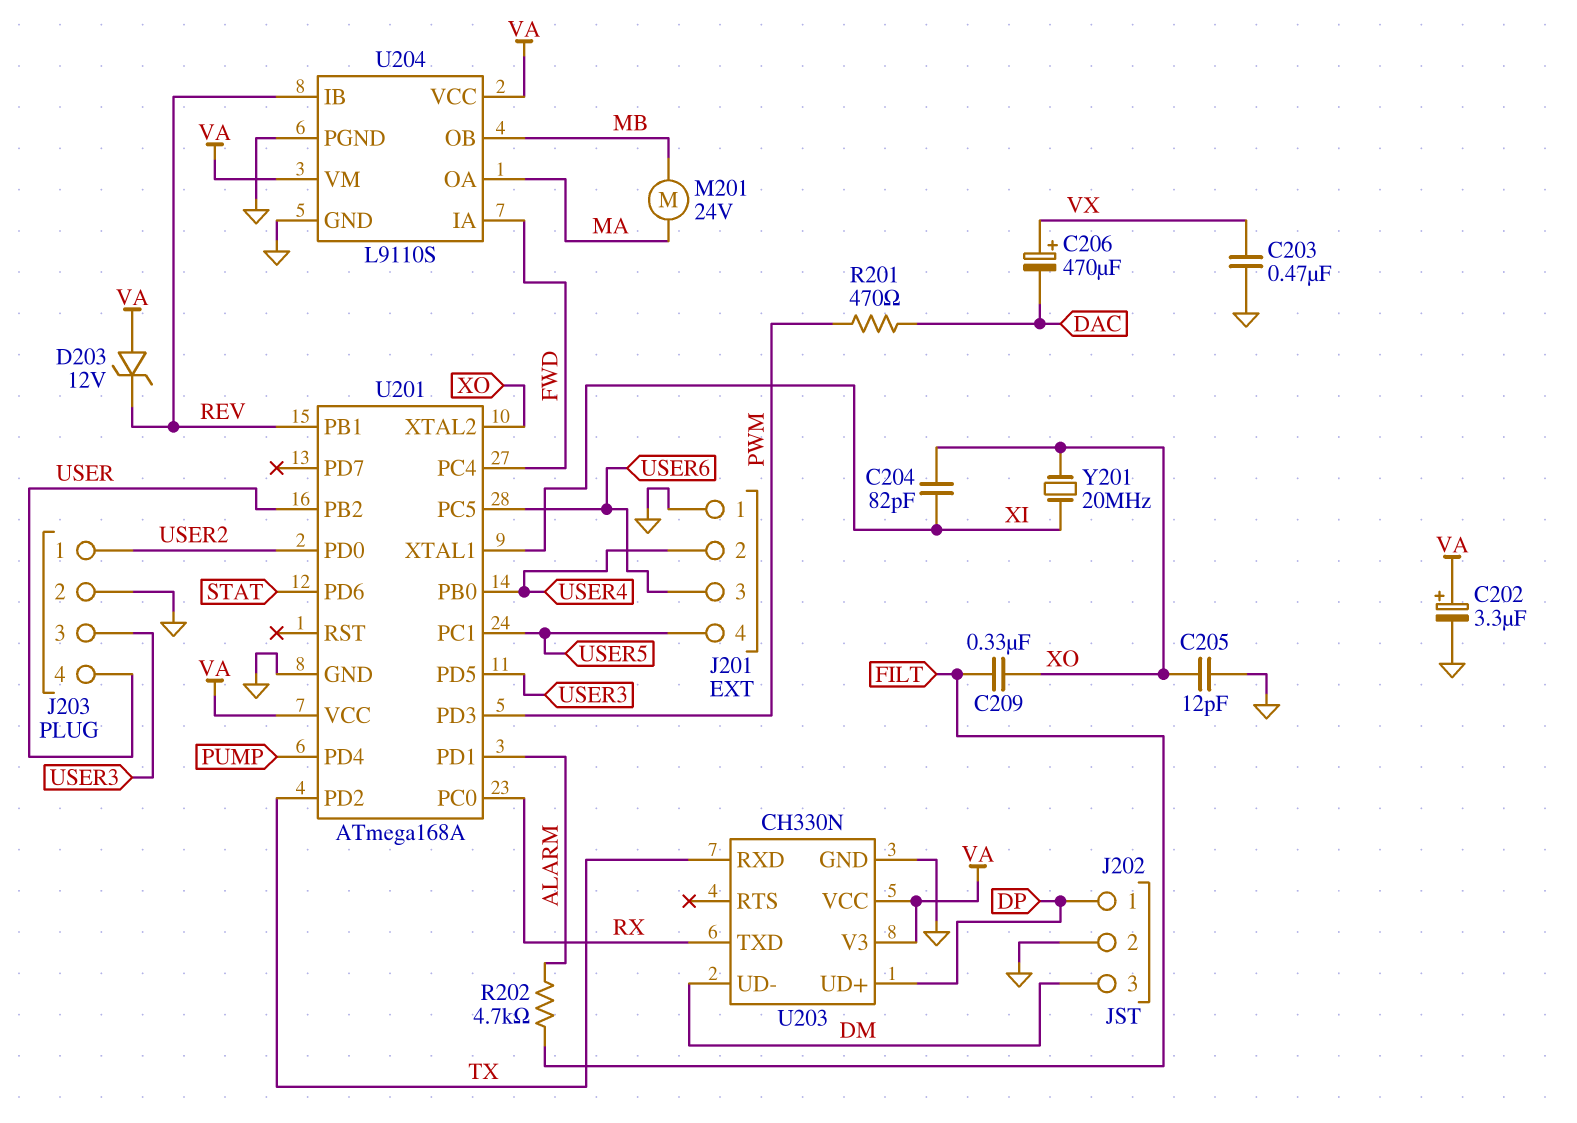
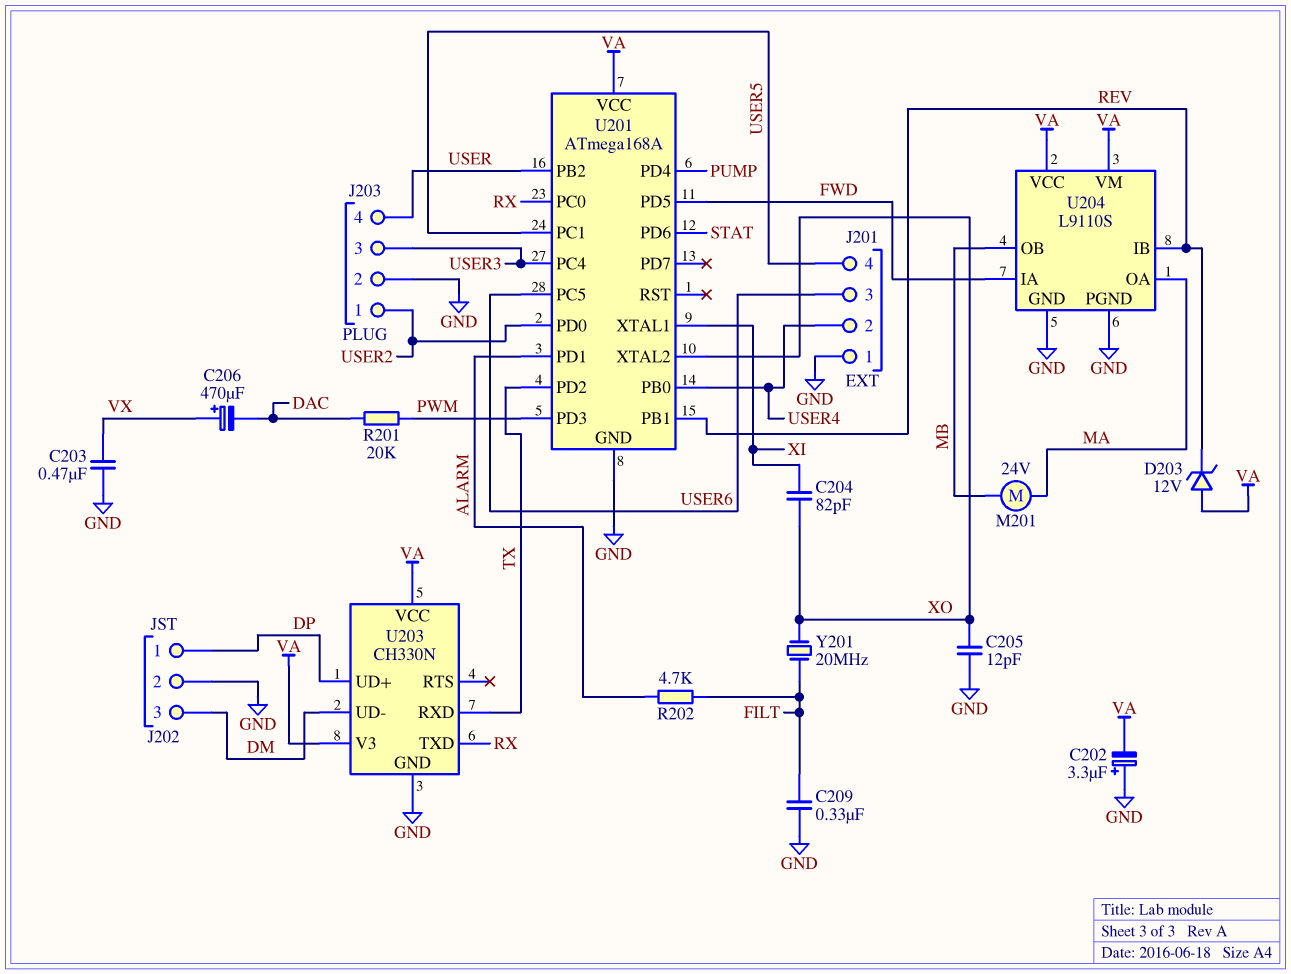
C202: 3.3uF (plus VA, minus GND) -> 3.3uF (plus GND, minus VA)
C209: 330nF (FILT, XO) -> 330nF (FILT, GND)
R201: 470 (DAC, PWM) -> 20k (DAC, PWM)
U201 pin PC4: FWD -> USER3
U201 pin PD5: USER3 -> FWD
Y201: 20MHz (XI, XO) -> 20MHz (FILT, XO)

